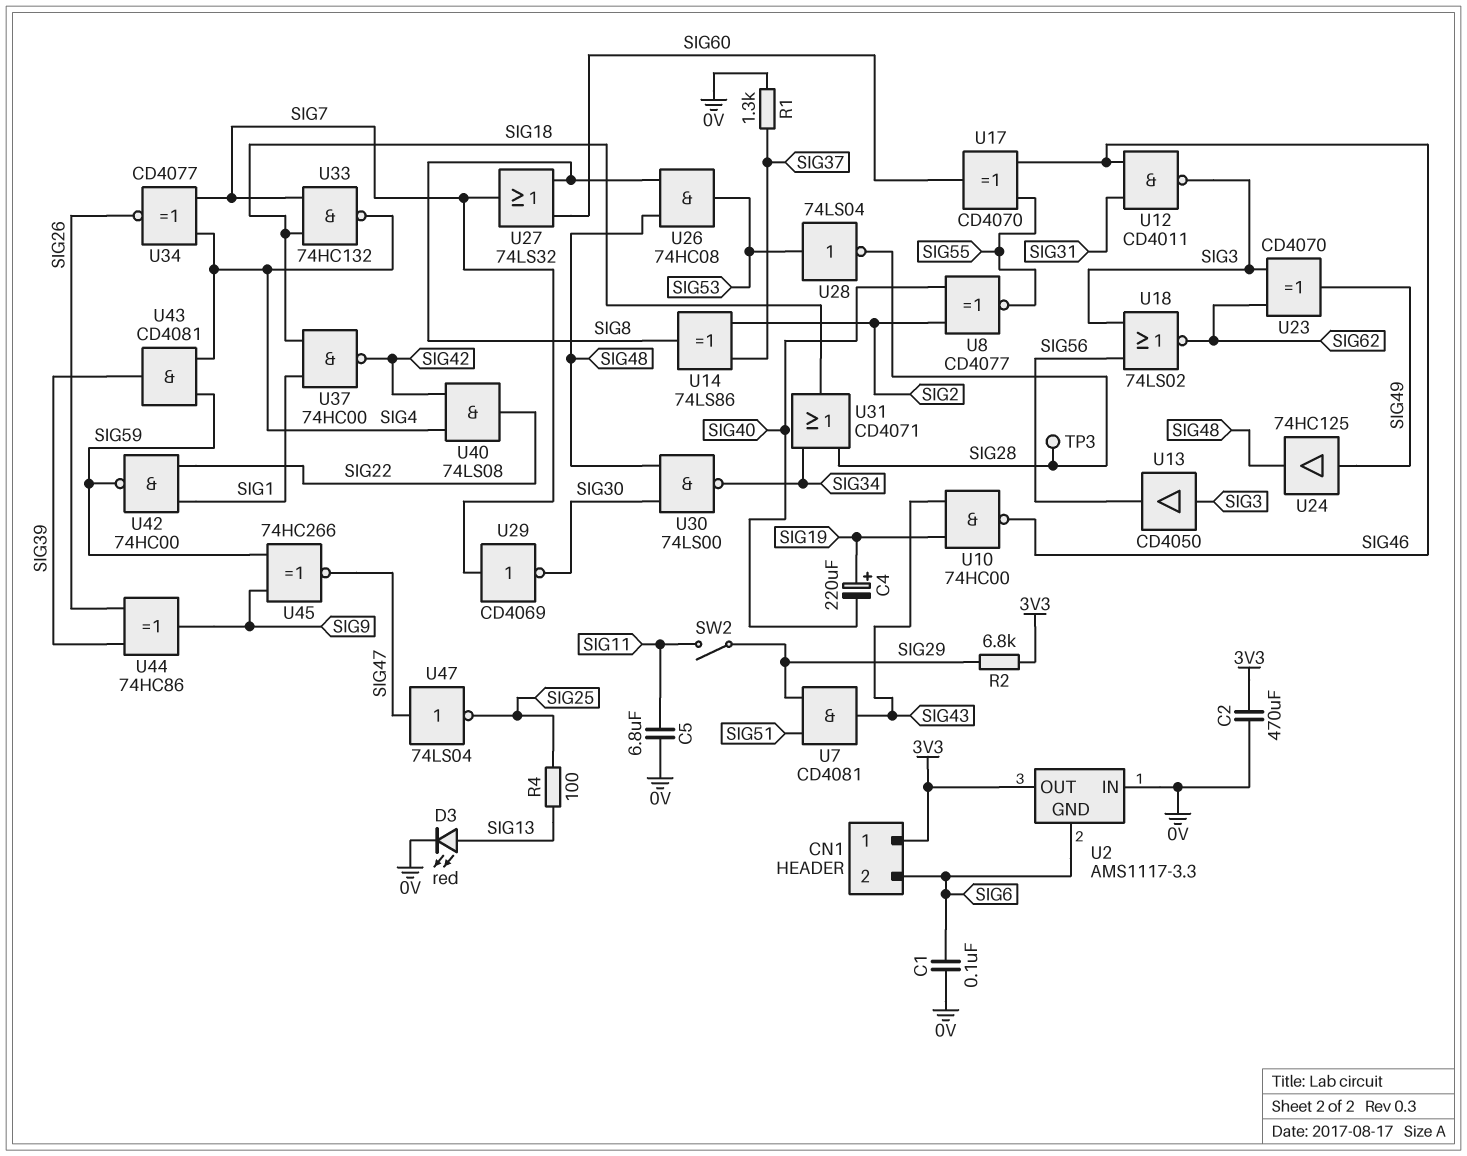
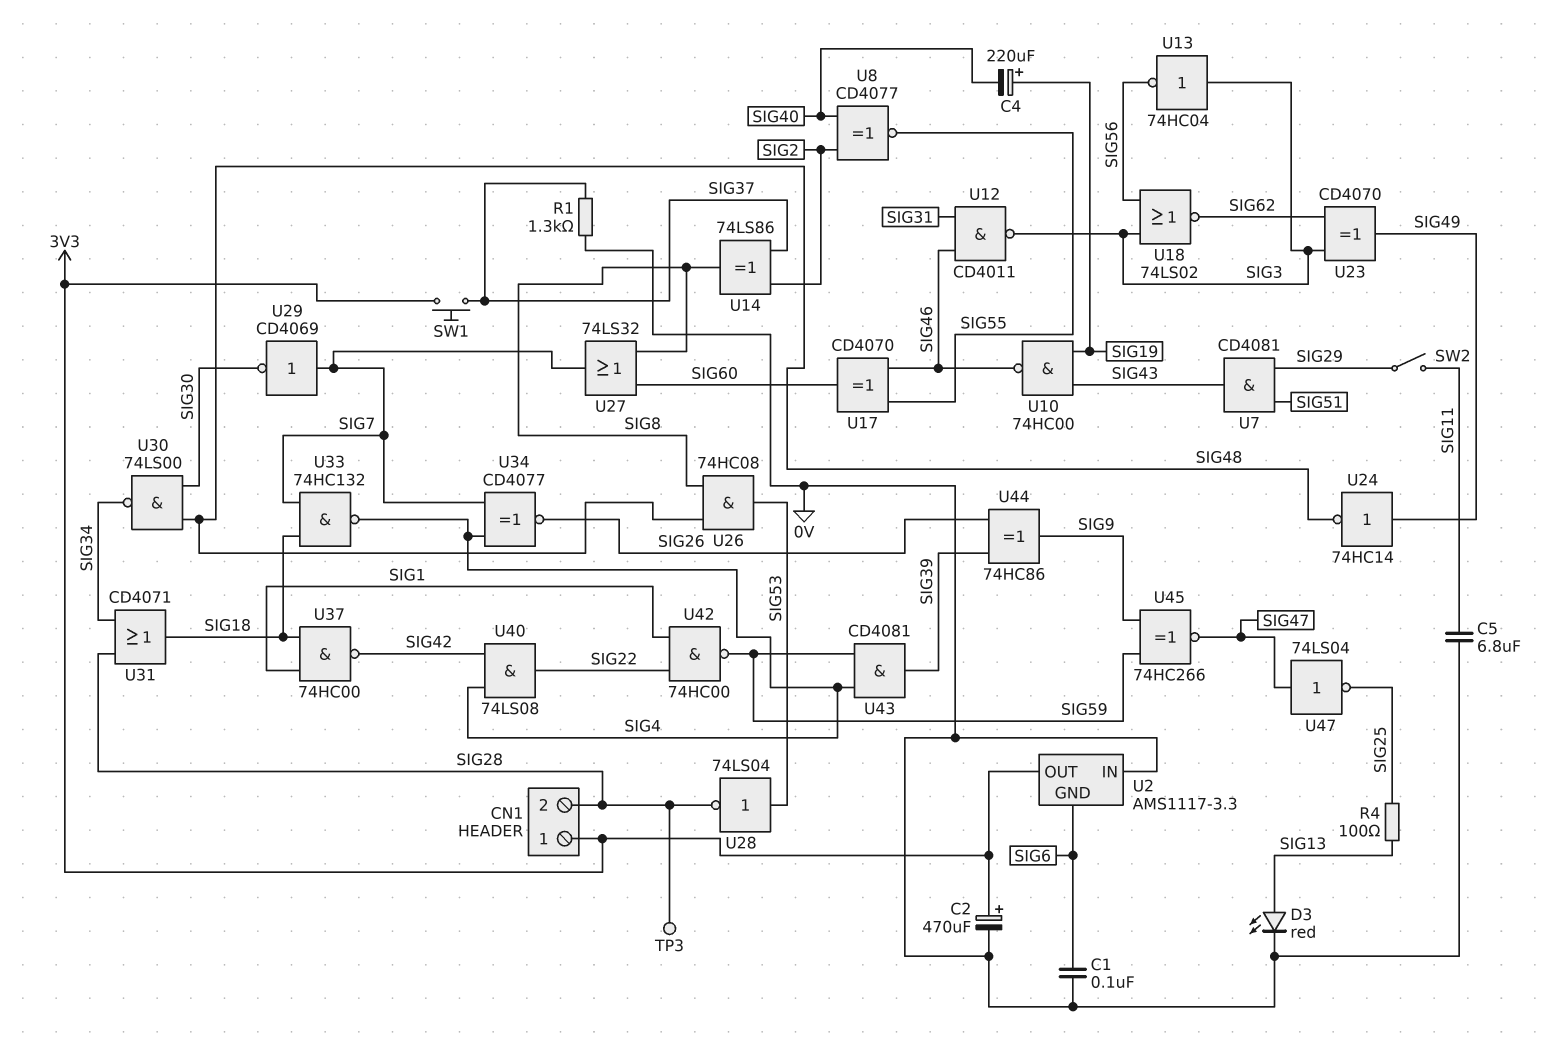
C2: 470uF (0V, 3V3) -> 470uF (plus 3V3, minus 0V)
CN1 pin 2: SIG6 -> SIG28
R2: 6.8k (3V3, SIG29) -> none
SW1: none -> button (3V3, SIG37)
U13: buffer CD4050 (in SIG3, out SIG56) -> NOT 74HC04 (in SIG3, out SIG56)
U24: buffer 74HC125 (in SIG49, out SIG48) -> NOT 74HC14 (in SIG49, out SIG48)

